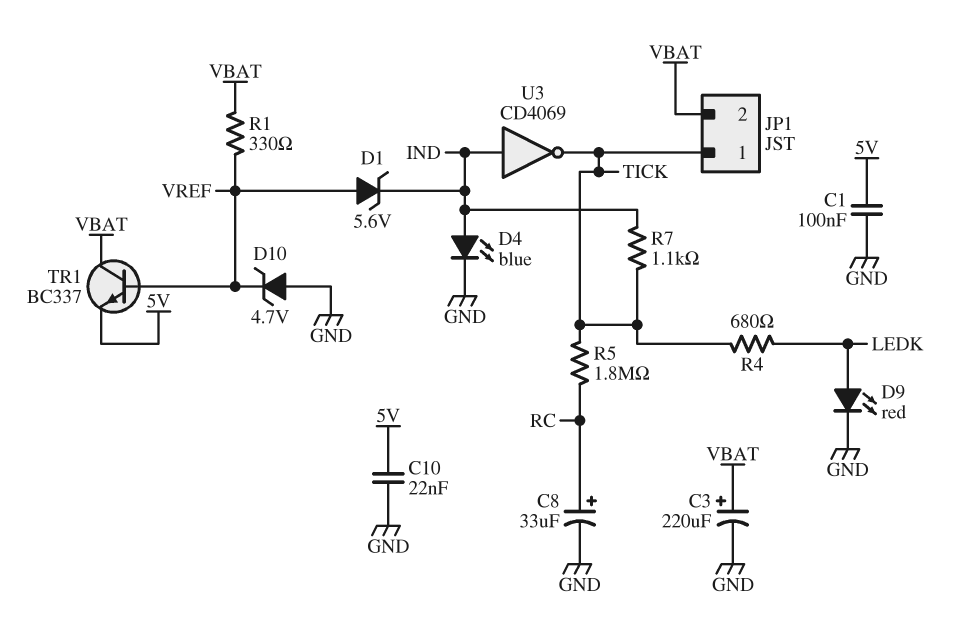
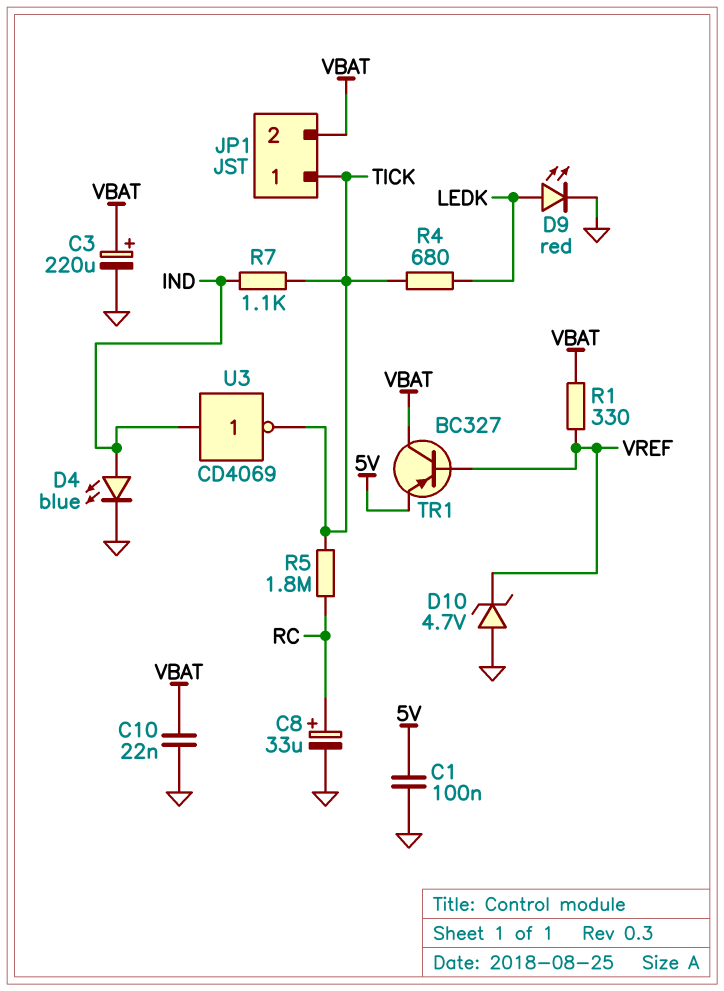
C10: 22nF (5V, GND) -> 22nF (GND, VBAT)
D1: zener 5.6V (A VREF, K IND) -> none
TR1: NPN BC337 (B VREF, C VBAT, E 5V) -> PNP BC327 (B VREF, C VBAT, E 5V)

